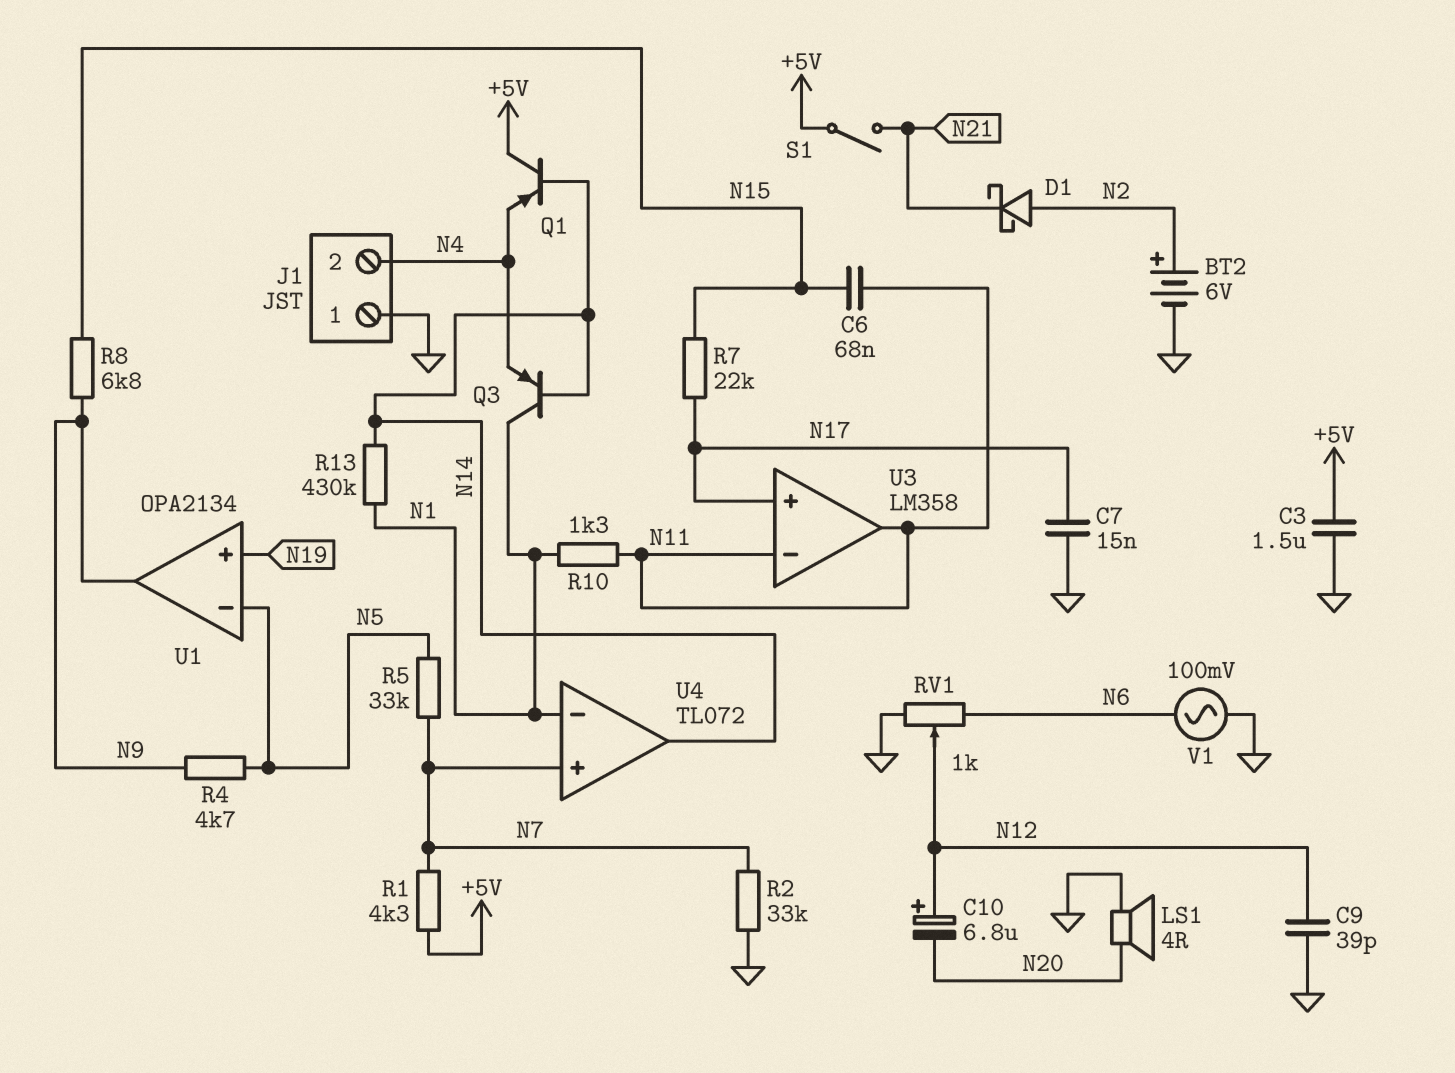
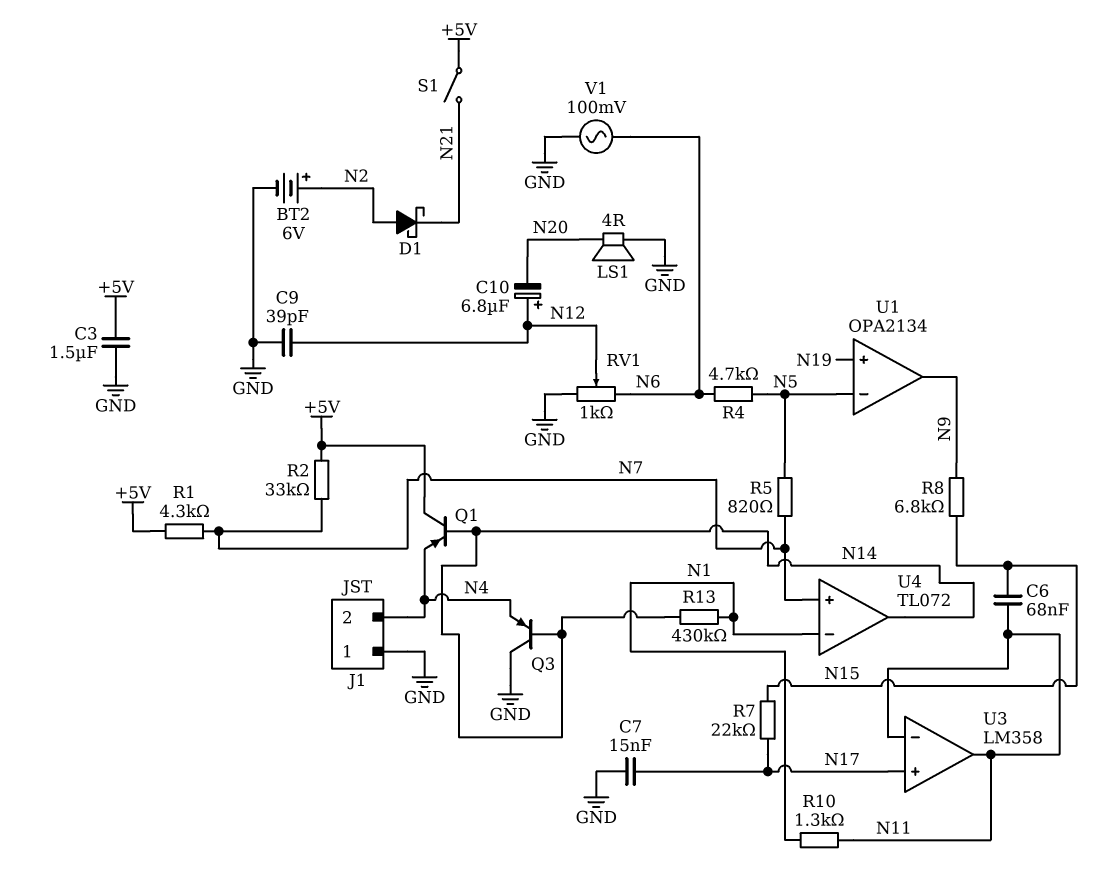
Q3: PNP (B N14, C N1, E N4) -> PNP (B N14, C GND, E N4)
R2: 33k (GND, N7) -> 33k (+5V, N7)
R4: 4.7k (N5, N9) -> 4.7k (N5, N6)
R5: 33k (N5, N7) -> 820 (N5, N7)

